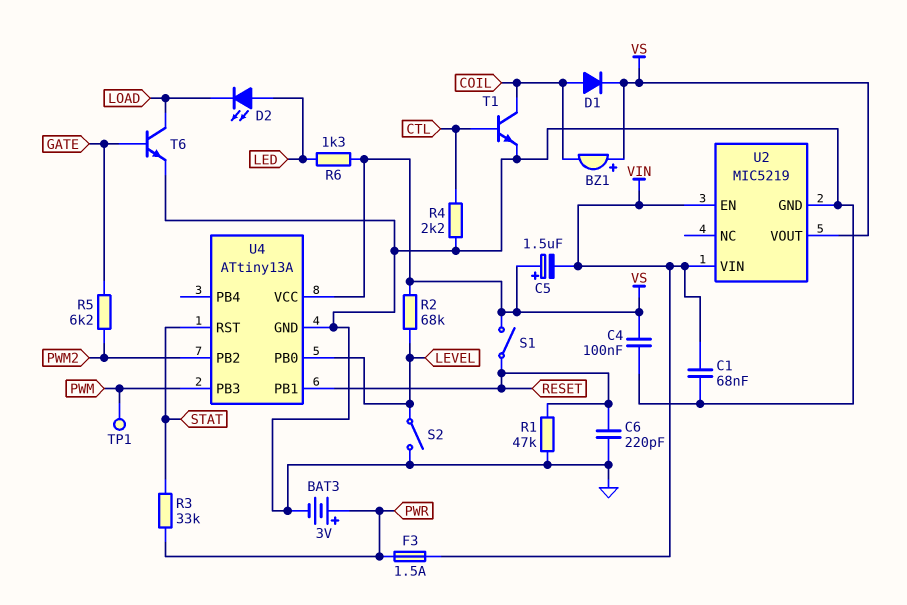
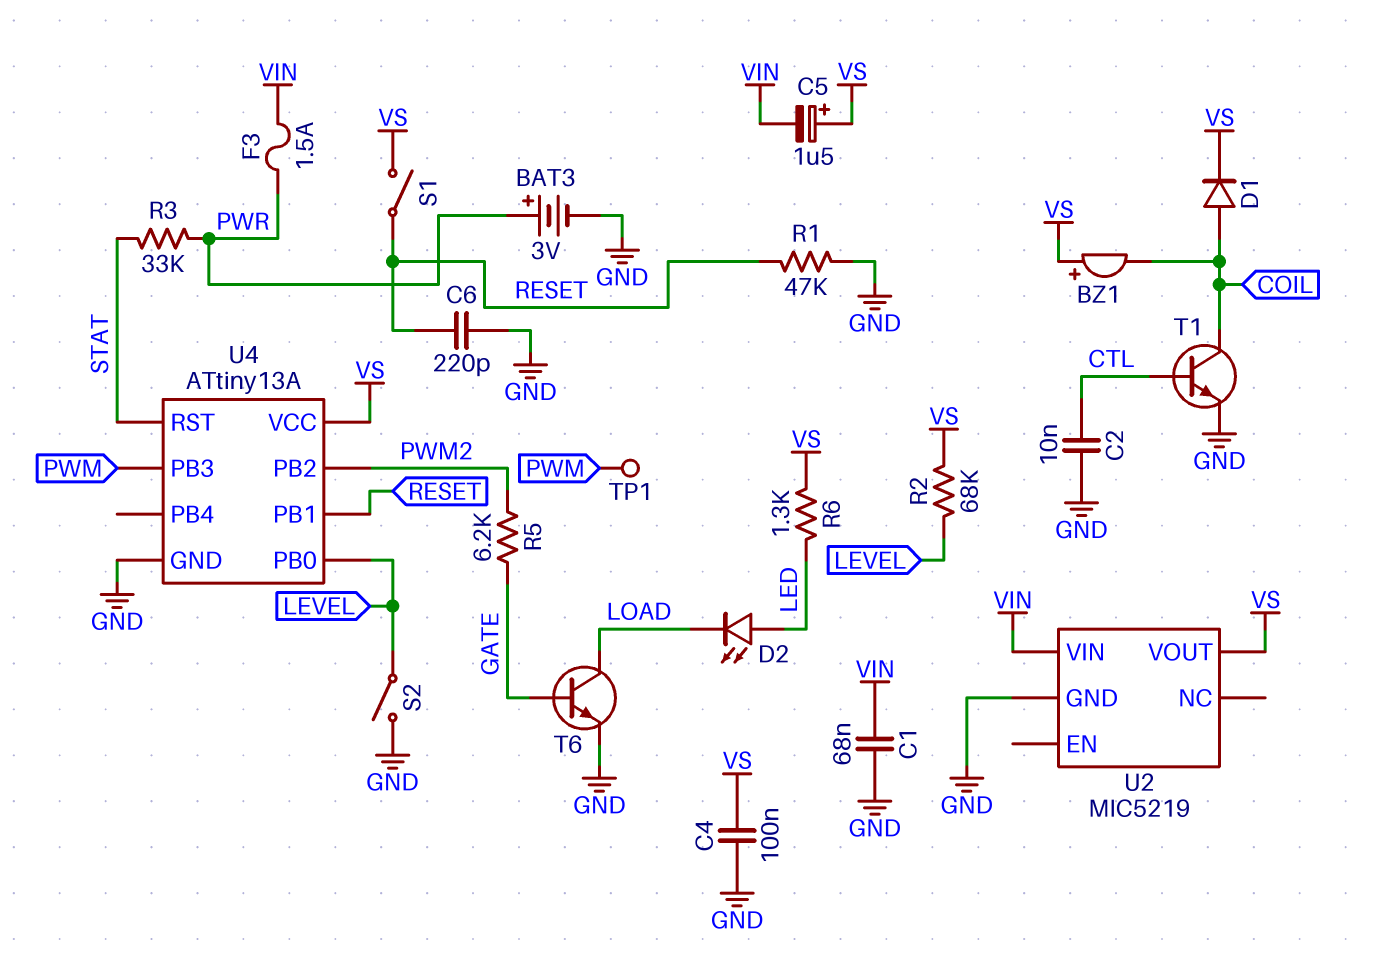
C2: none -> 10nF (CTL, GND)
R4: 2.2k (CTL, GND) -> none
U2 pin EN: VIN -> none

